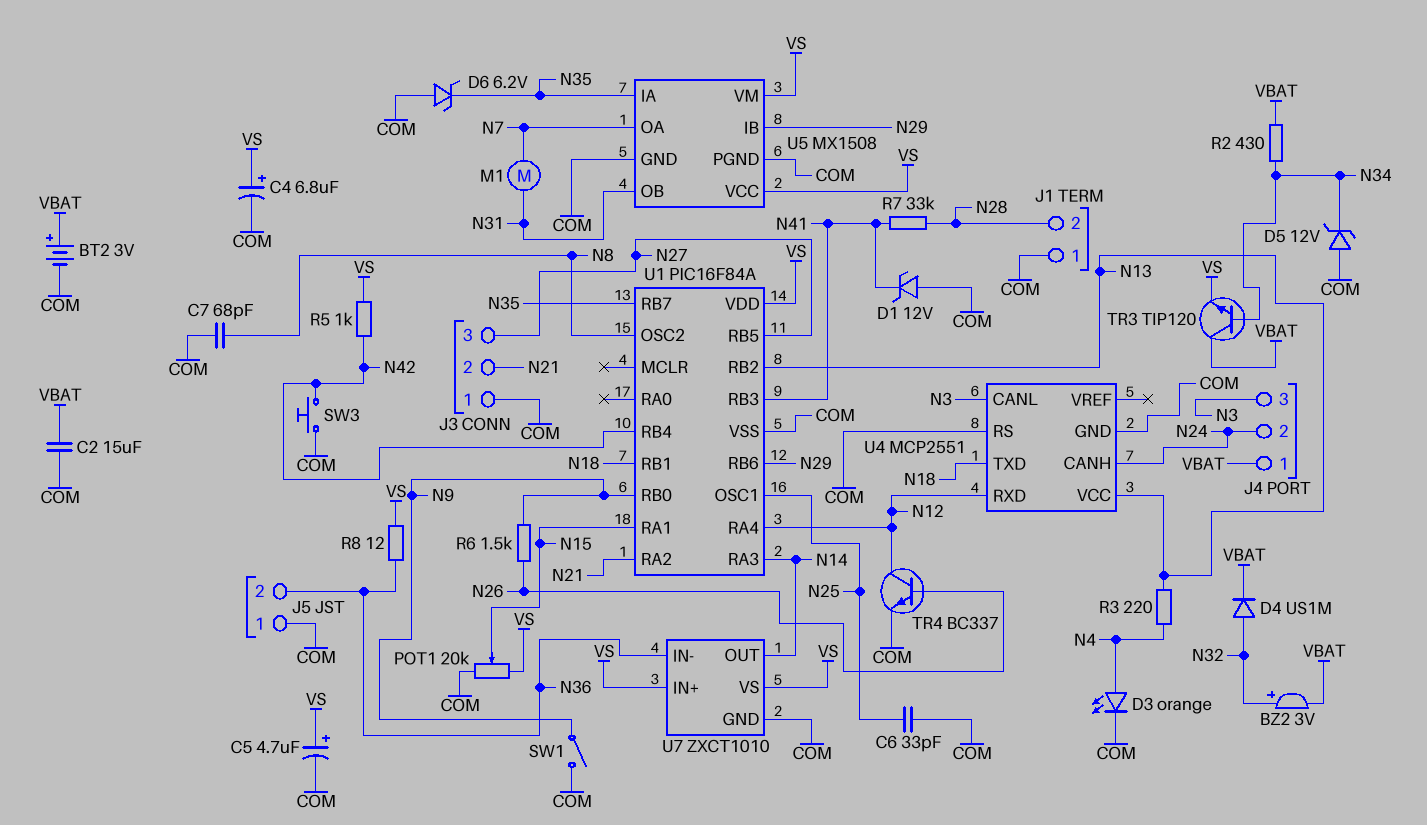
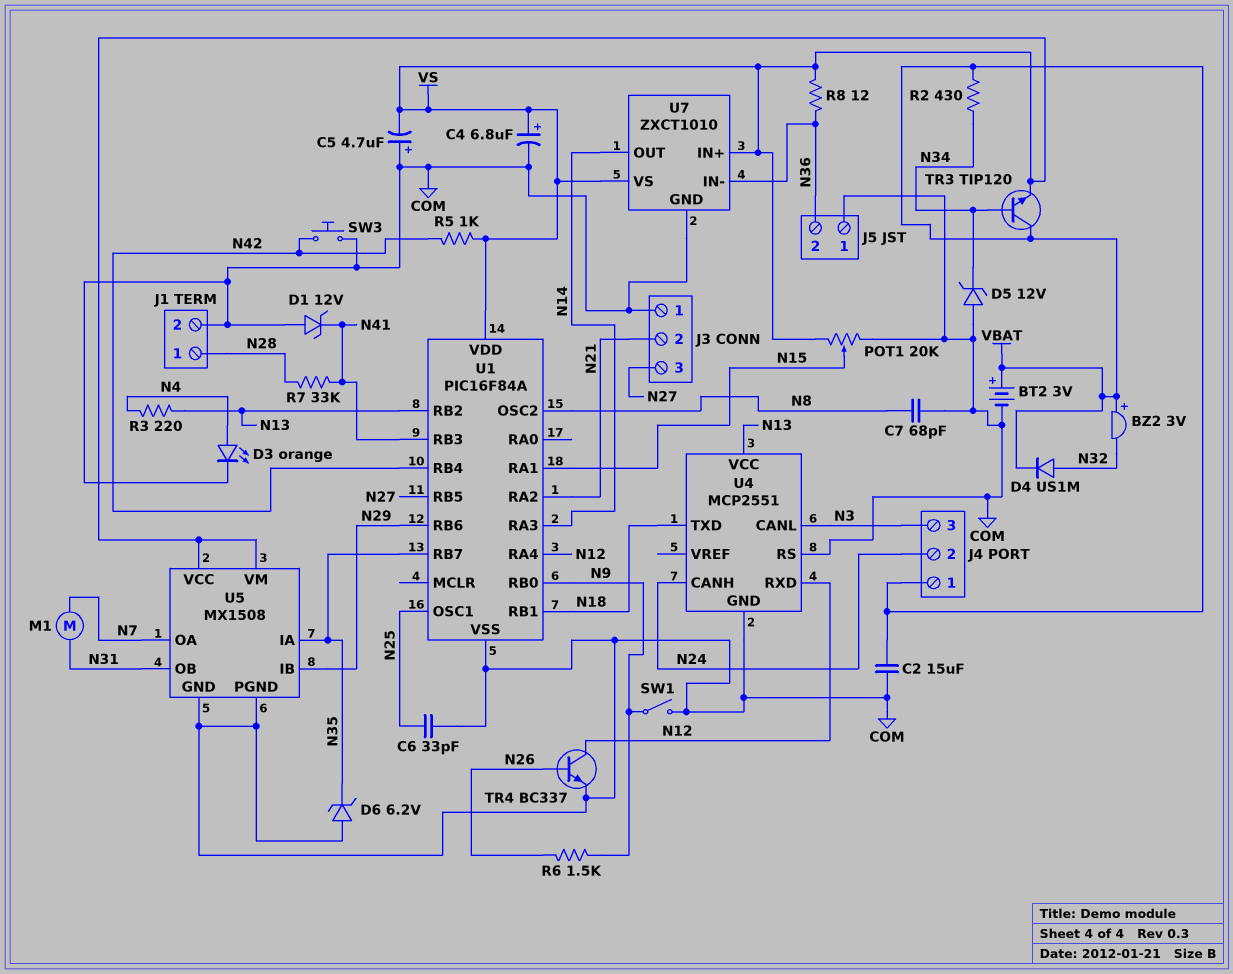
BZ2: buzzer 3V (plus N32, minus VBAT) -> buzzer 3V (plus VBAT, minus N32)
C5: 4.7uF (plus VS, minus COM) -> 4.7uF (plus COM, minus VS)
J1 pin 1: COM -> N28
J1 pin 2: N28 -> COM

